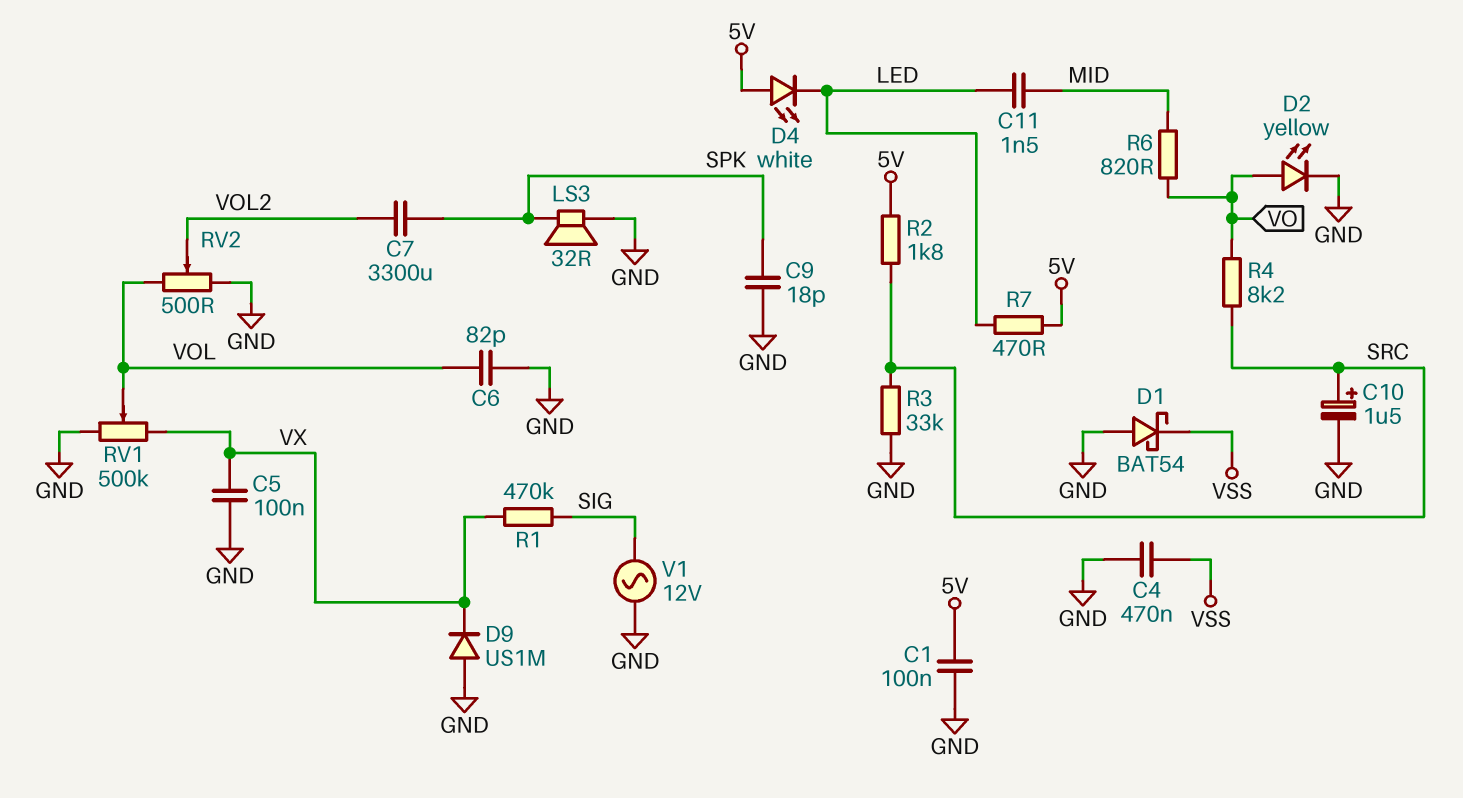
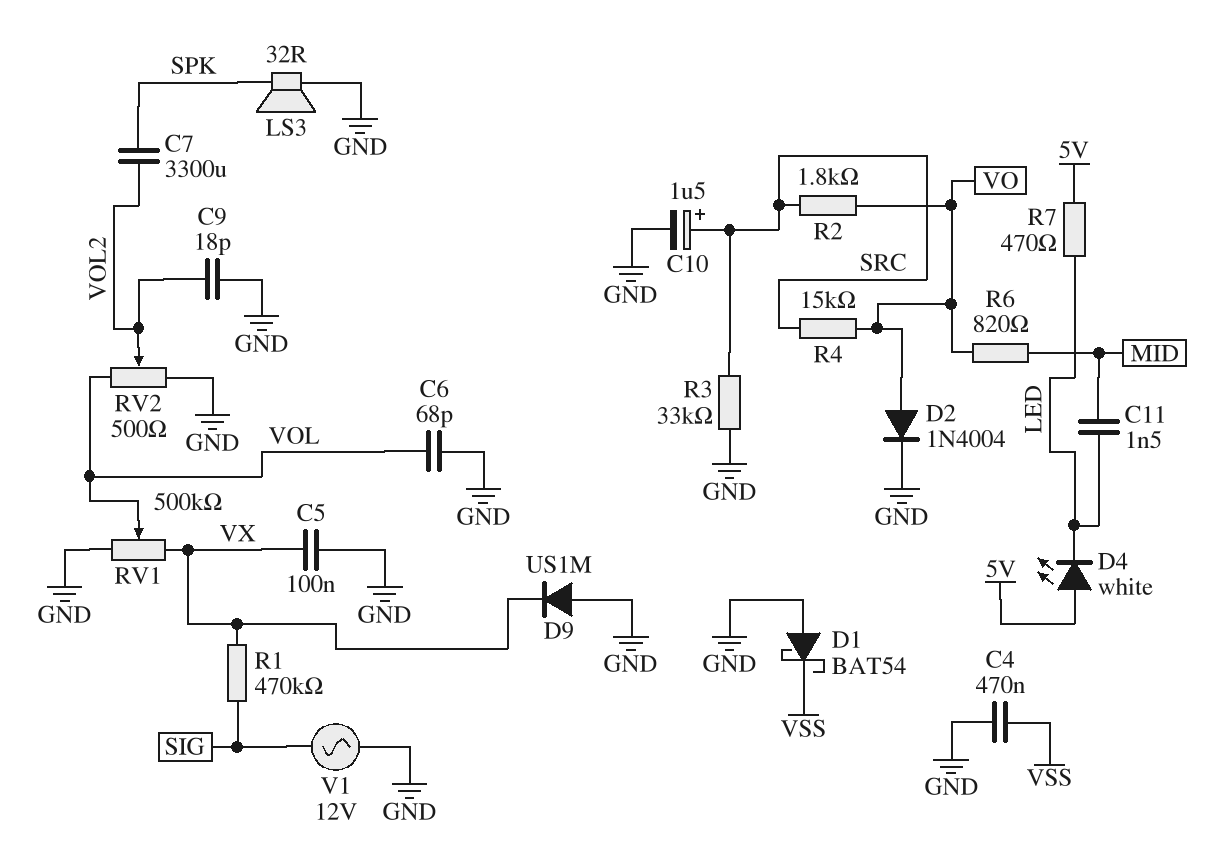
C1: 100nF (5V, GND) -> none
C6: 82pF (GND, VOL) -> 68pF (GND, VOL)
C9: 18pF (GND, SPK) -> 18pF (GND, VOL2)
D2: LED yellow (A VO, K GND) -> diode 1N4004 (A VO, K GND)
R2: 1.8k (5V, SRC) -> 1.8k (SRC, VO)
R4: 8.2k (SRC, VO) -> 15k (SRC, VO)

